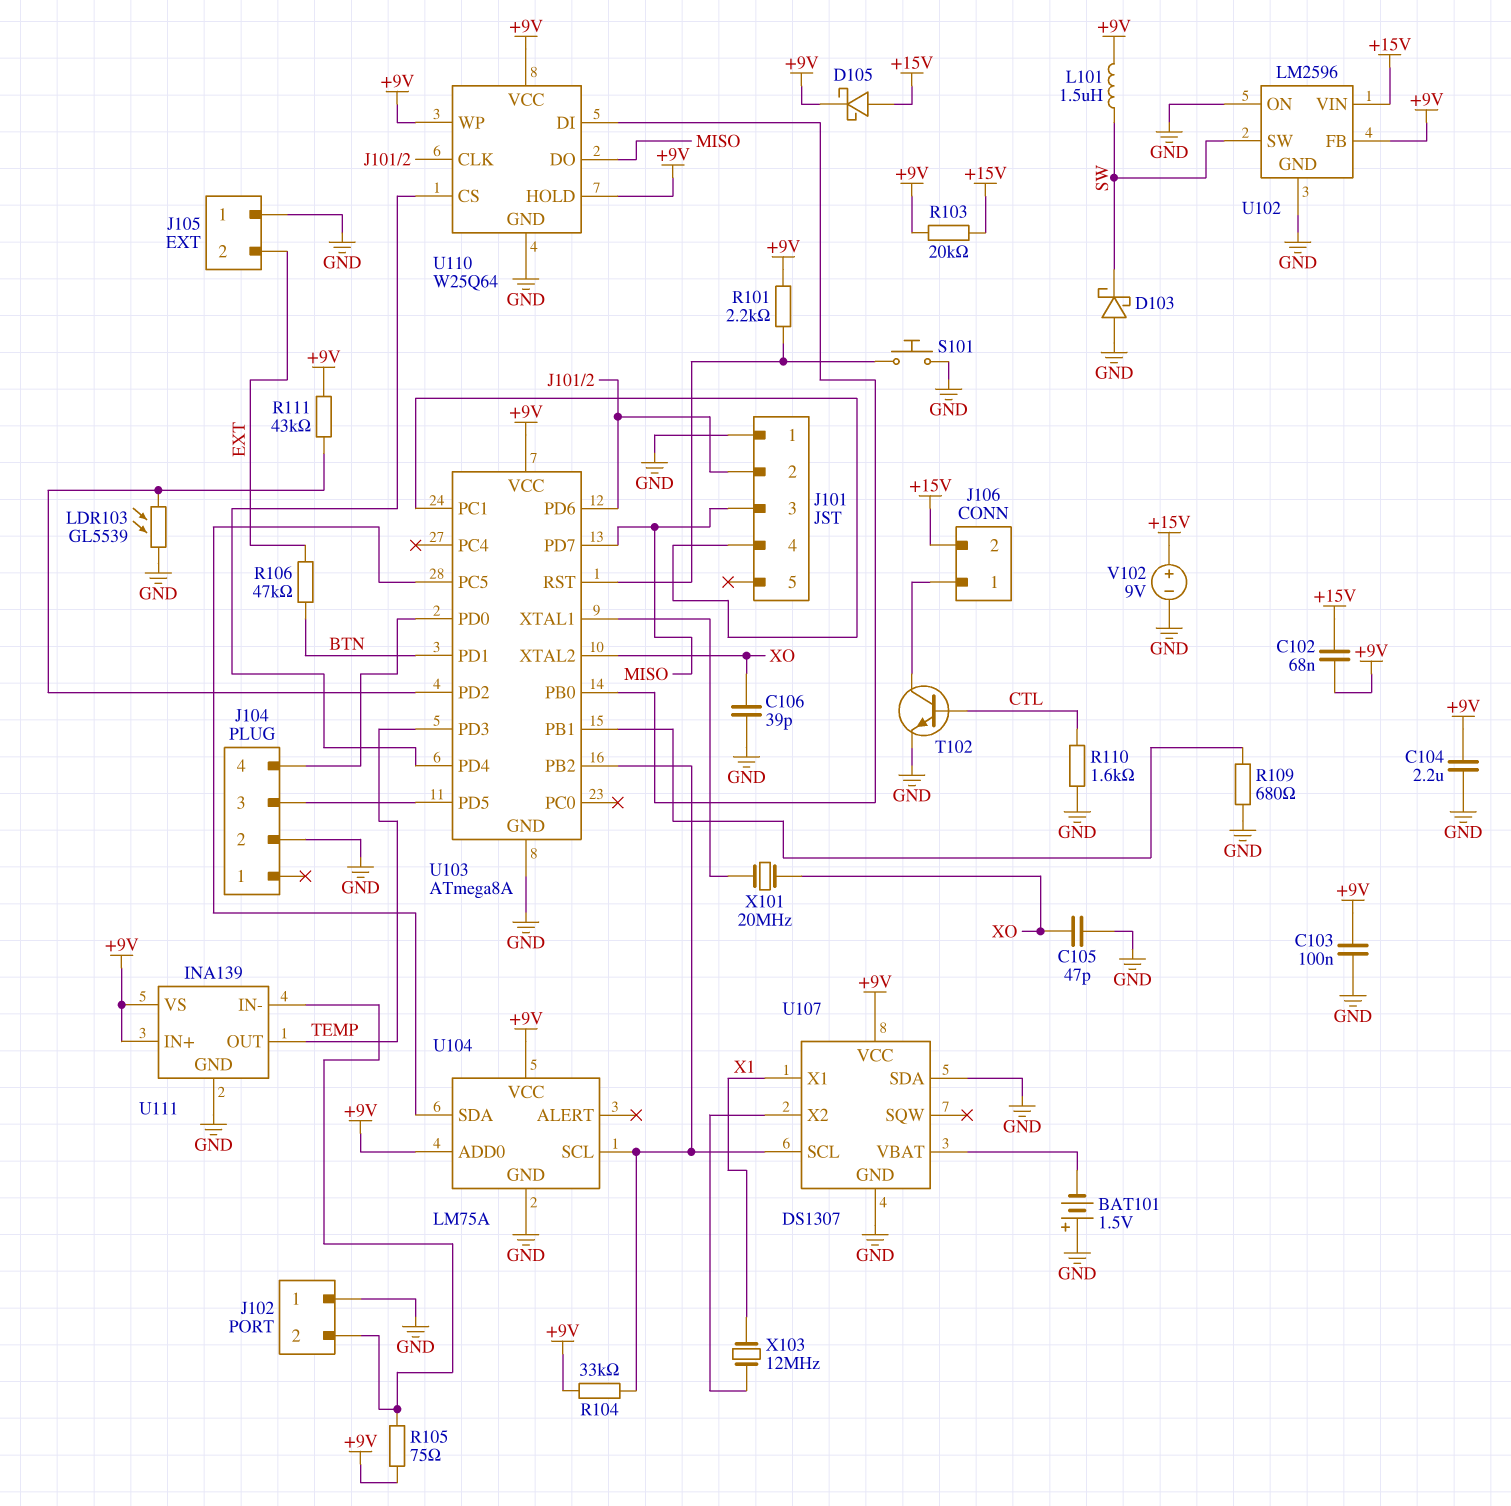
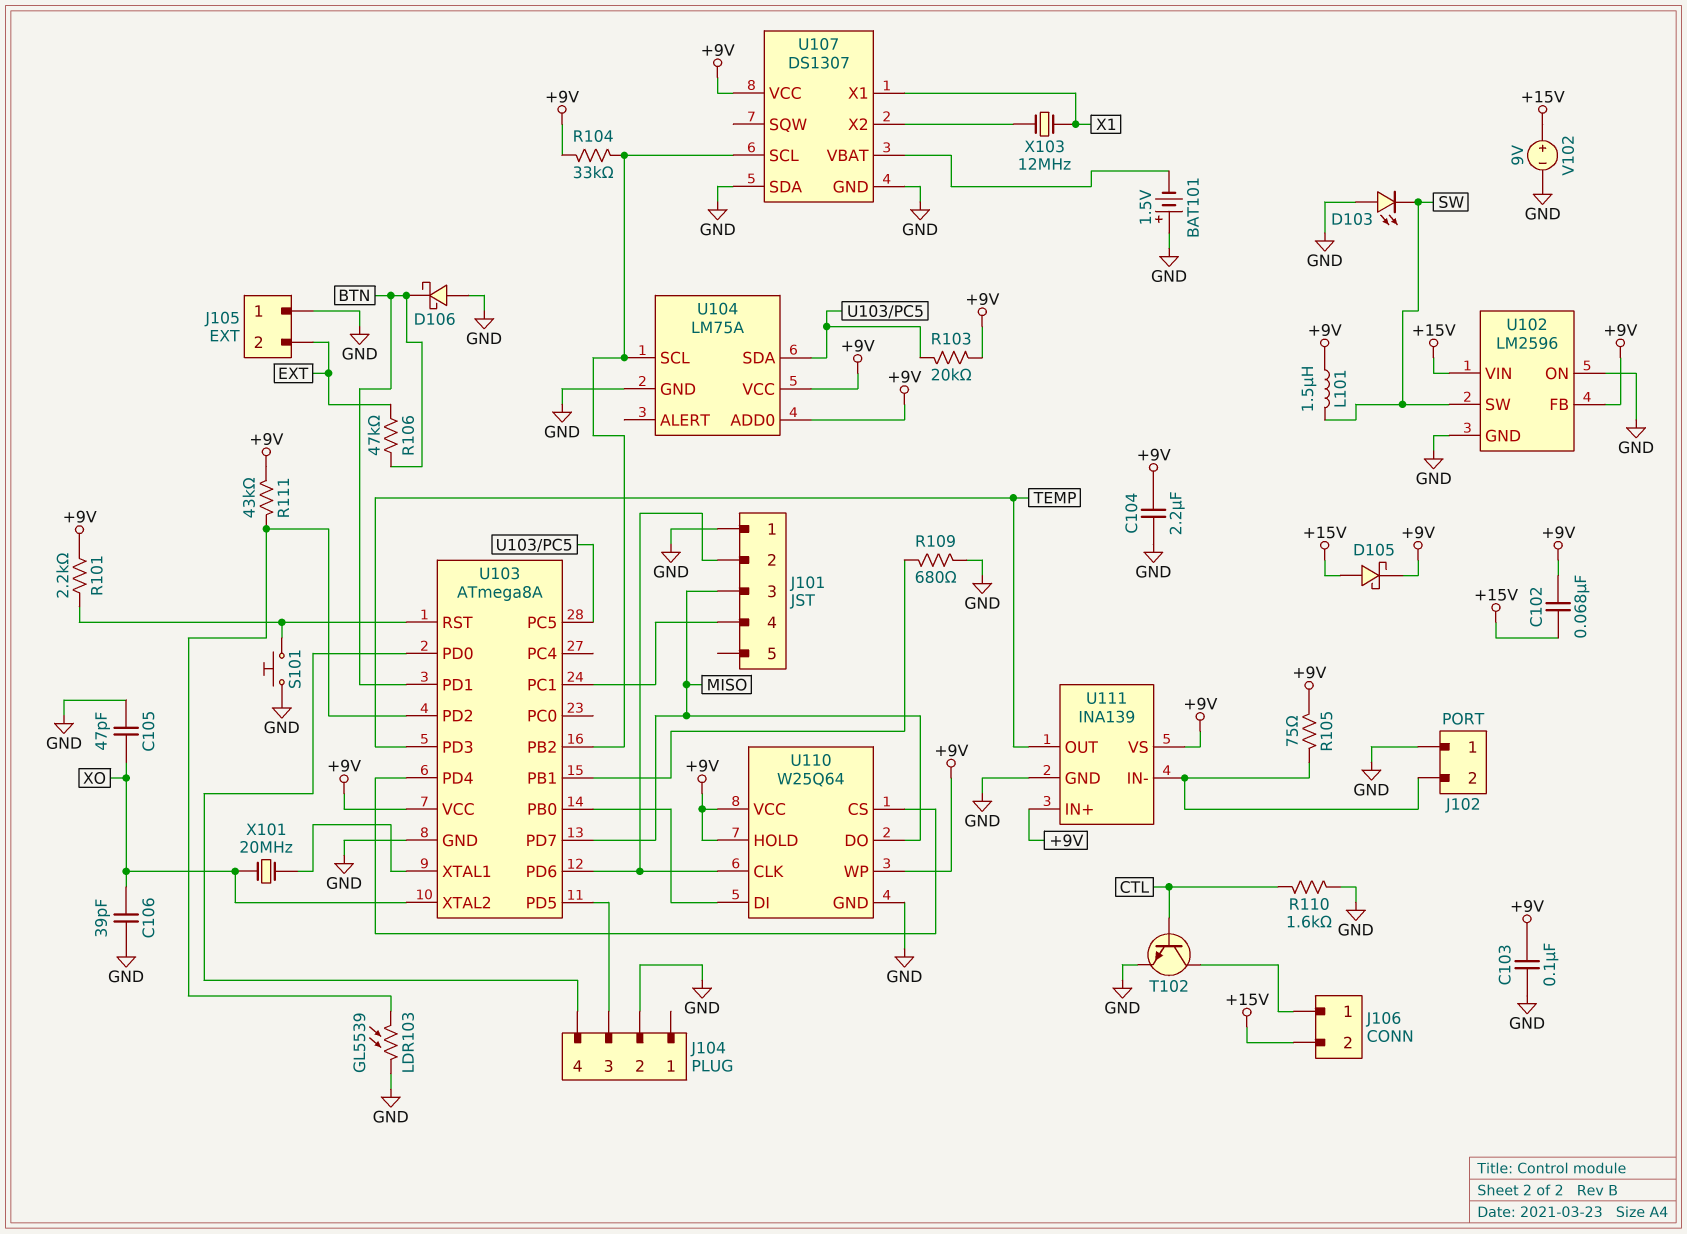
D103: schottky (A GND, K SW) -> LED (A GND, K SW)
D106: none -> schottky (A GND, K BTN)
R103: 20k (+9V, +15V) -> 20k (+9V, U103/PC5)

